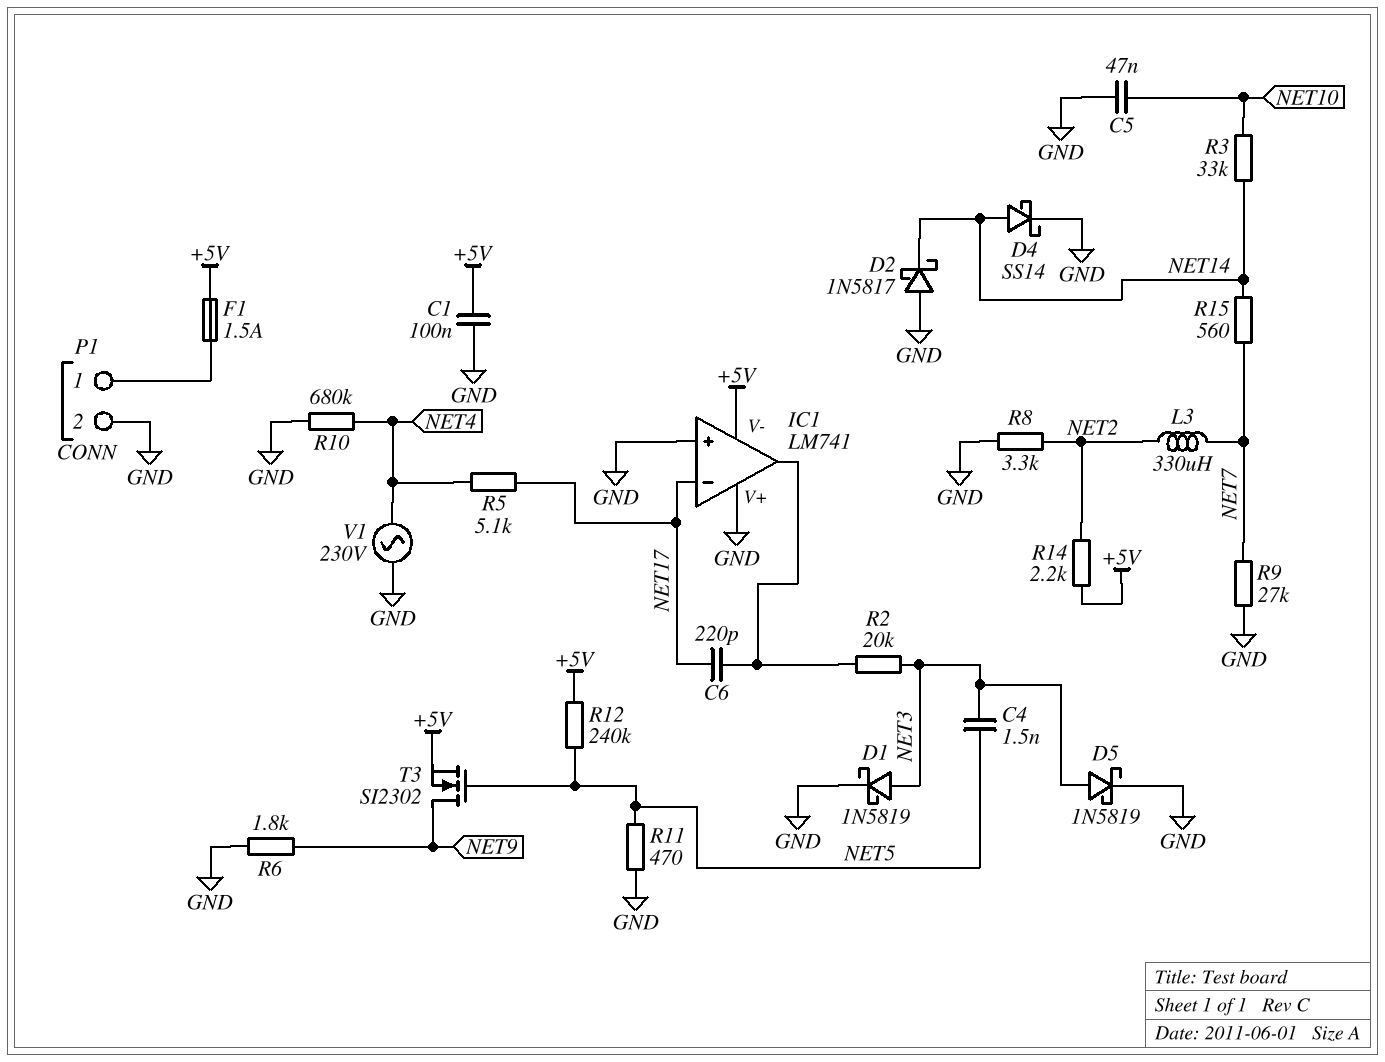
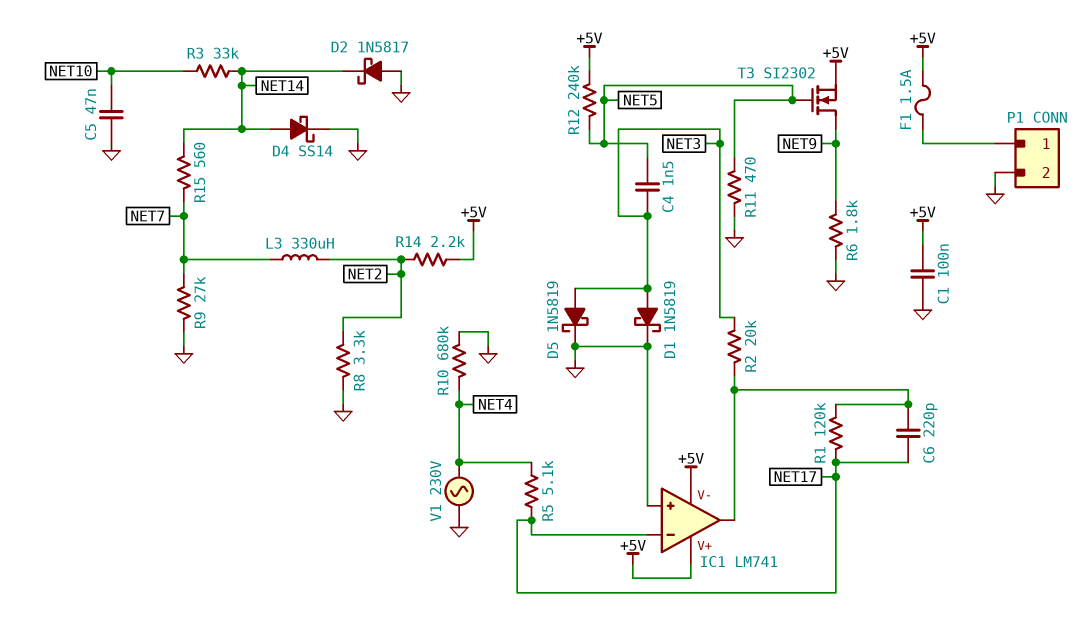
IC1 pin V+: GND -> +5V
R1: none -> 120k (IC1/out, NET17)

